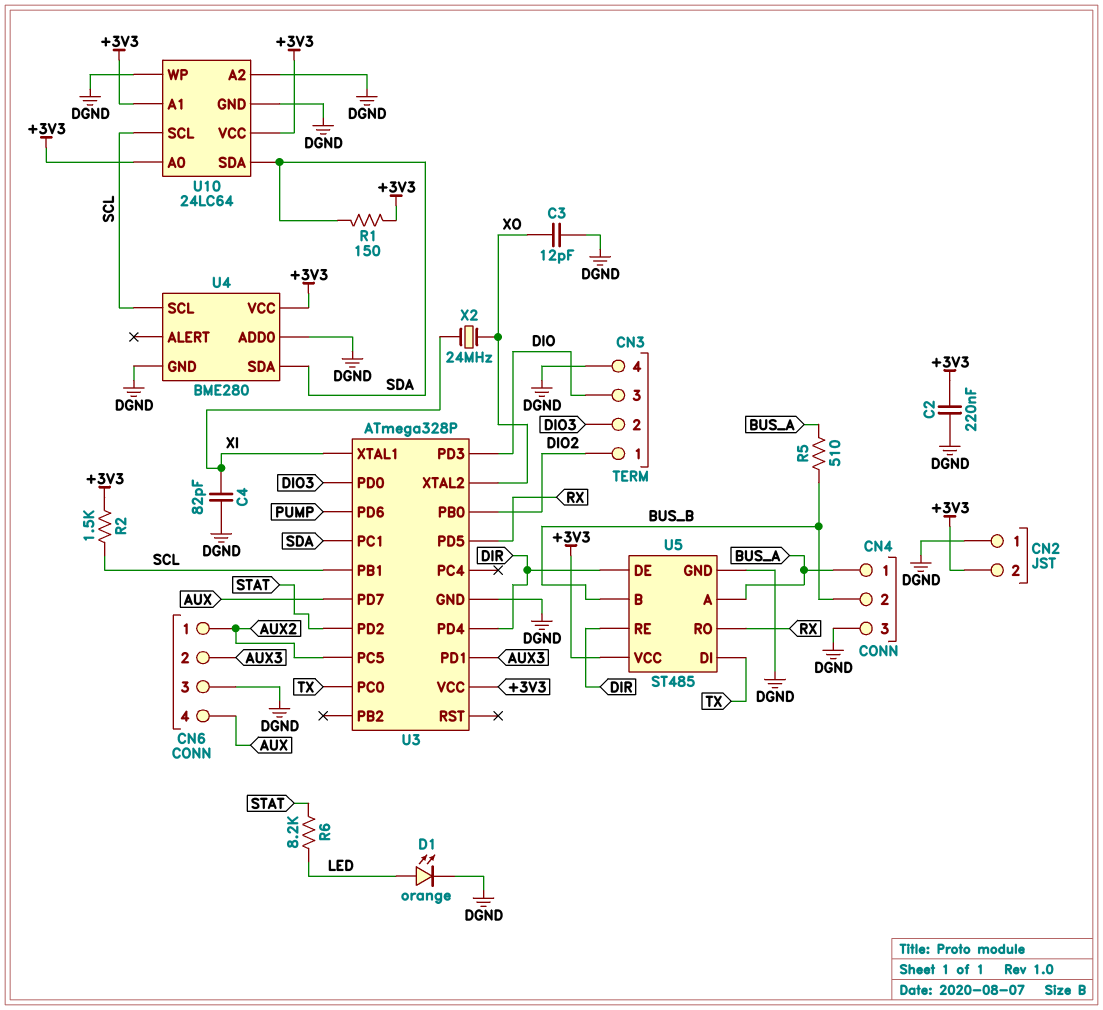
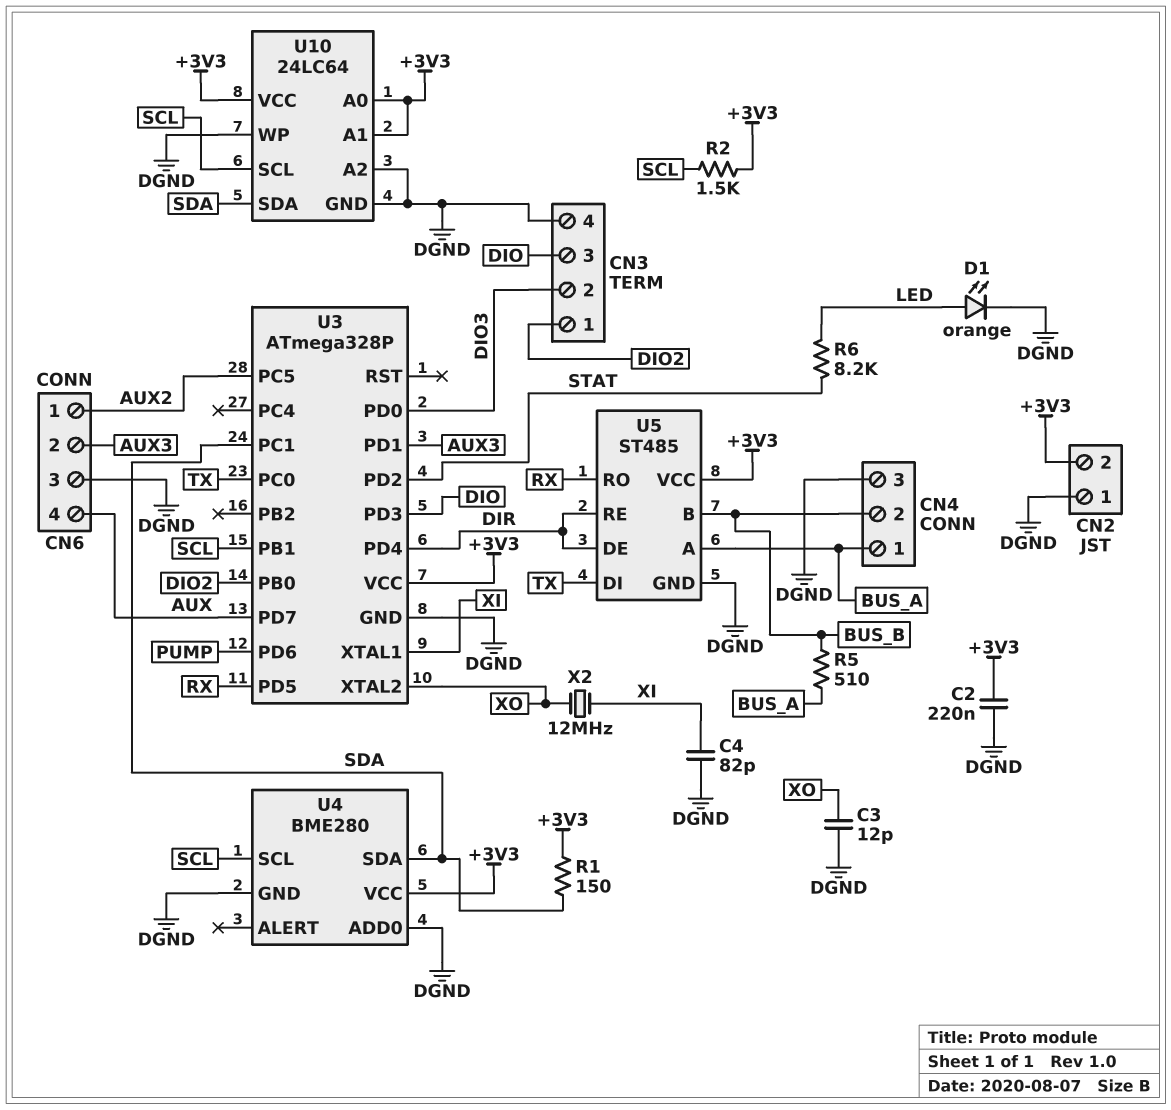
X2: 24MHz (XI, XO) -> 12MHz (XI, XO)

